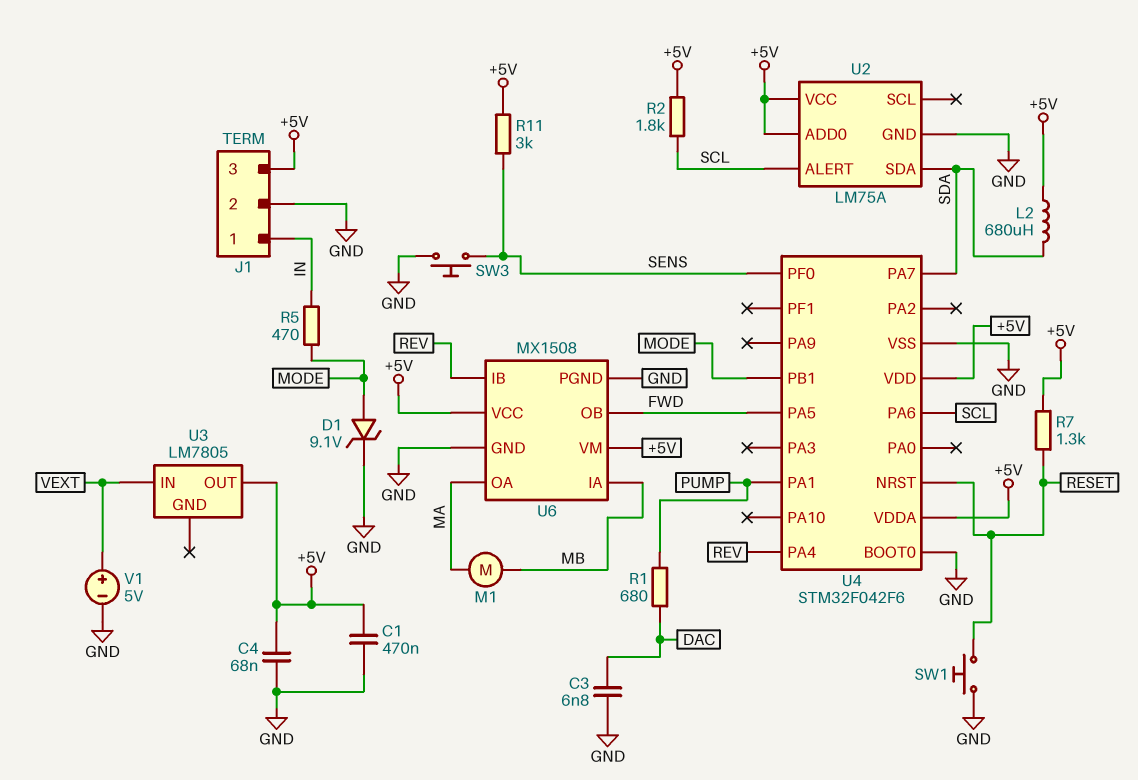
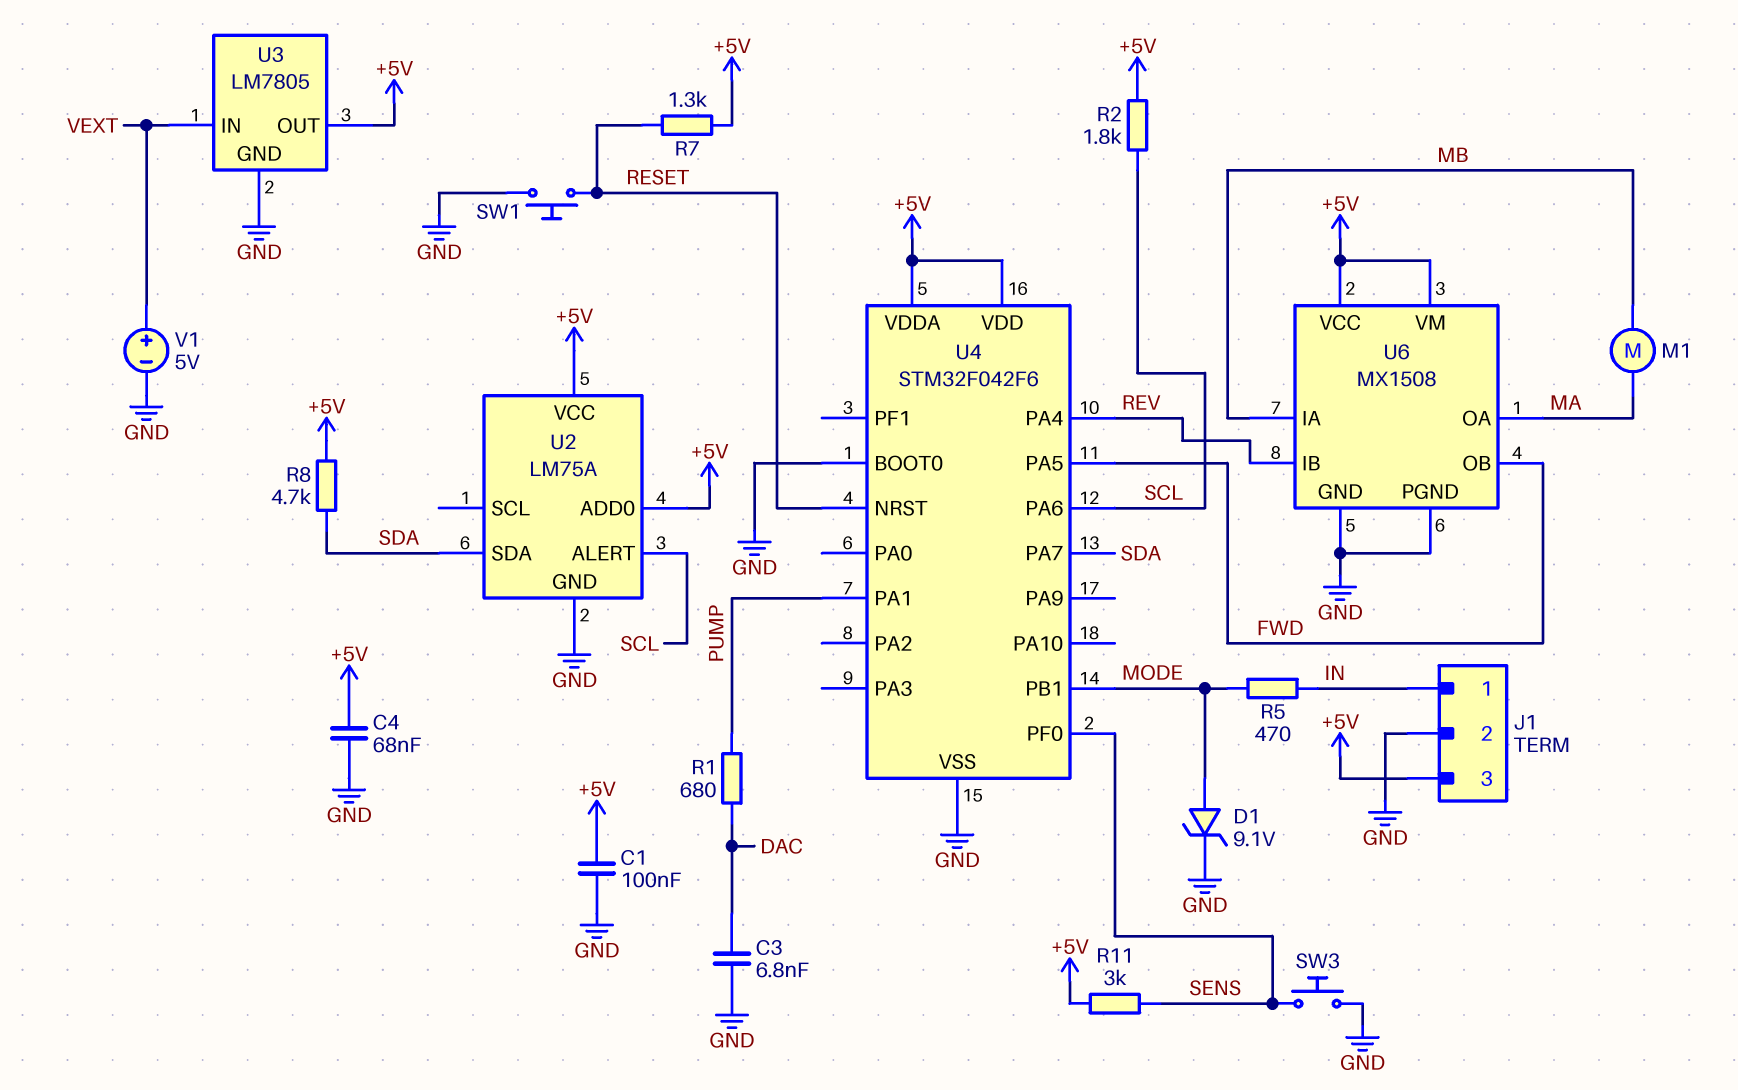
C1: 470nF (+5V, GND) -> 100nF (+5V, GND)
L2: 680uH (+5V, SDA) -> none
R8: none -> 4.7k (+5V, SDA)
U3 pin GND: none -> GND

